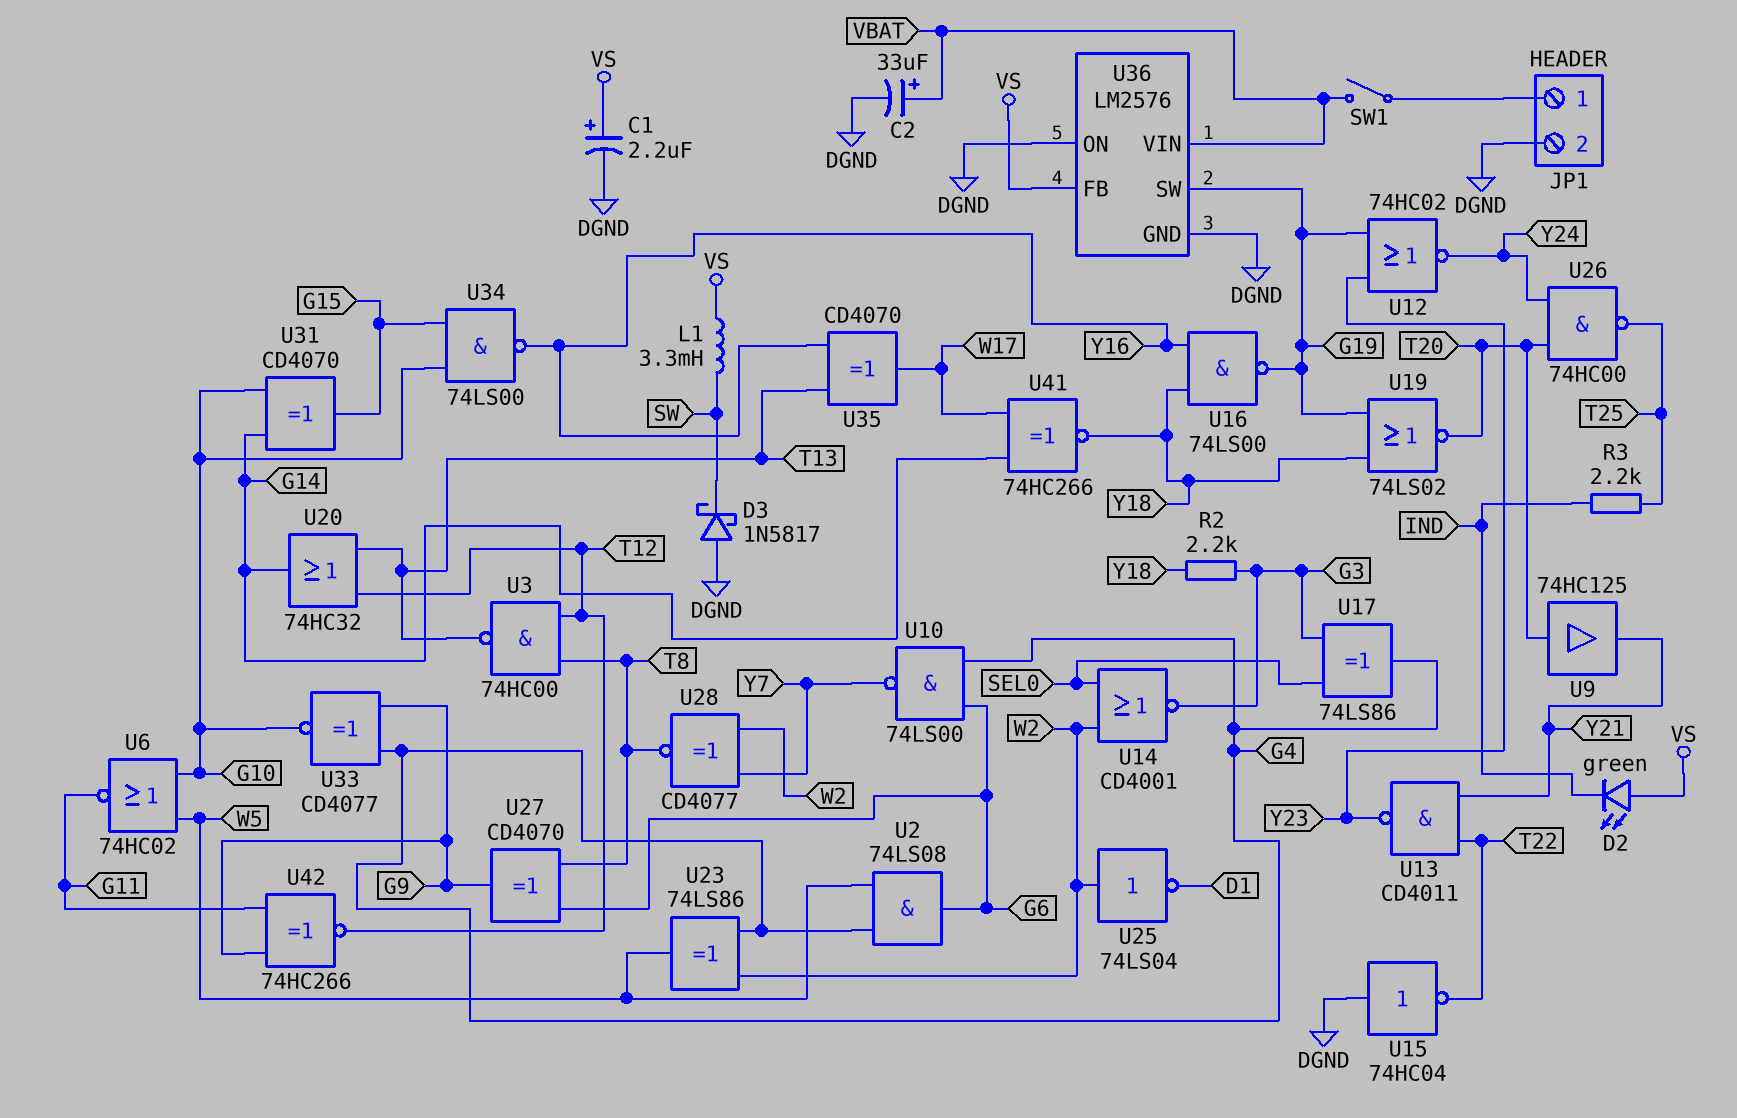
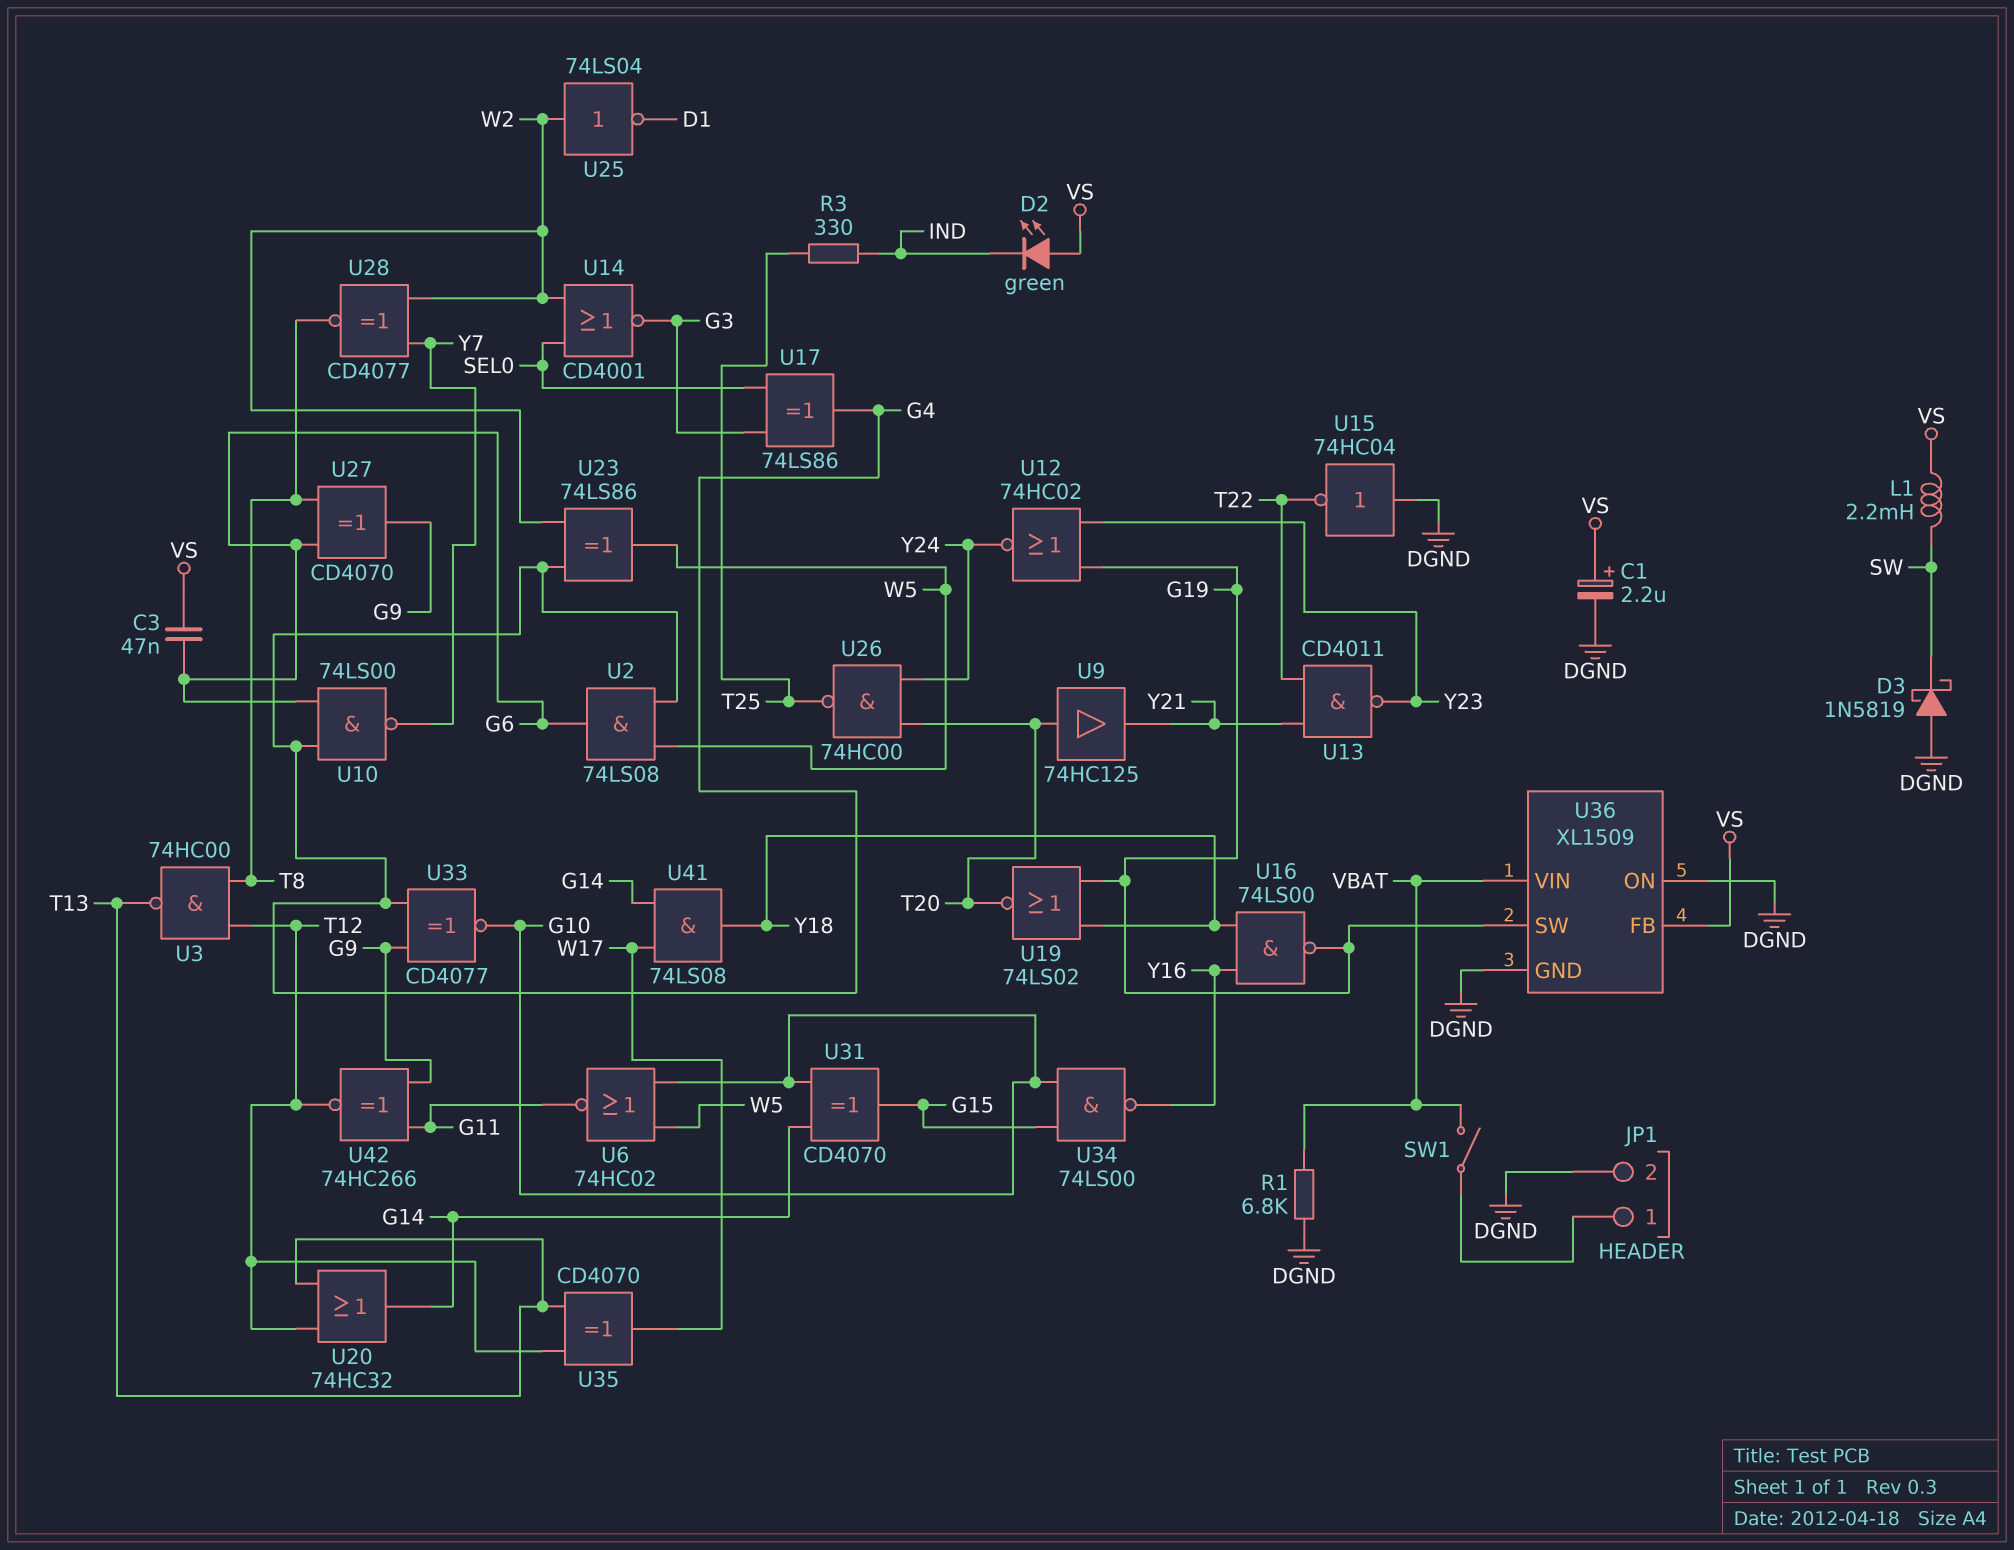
C2: 33uF (plus VBAT, minus DGND) -> none
C3: none -> 47nF (G6, VS)
D3: schottky 1N5817 (A DGND, K SW) -> schottky 1N5819 (A DGND, K SW)
L1: 3.3mH (SW, VS) -> 2.2mH (SW, VS)
R1: none -> 6.8k (DGND, VBAT)
R2: 2.2k (G3, Y18) -> none
R3: 2.2k (IND, T25) -> 330 (IND, T25)
U35: XOR CD4070 (in T13, in Y16, out W17) -> XOR CD4070 (in T12, in T13, out W17)
U36: LM2576 -> XL1509
U41: XNOR 74HC266 (in G14, in W17, out Y18) -> AND 74LS08 (in G14, in W17, out Y18)

